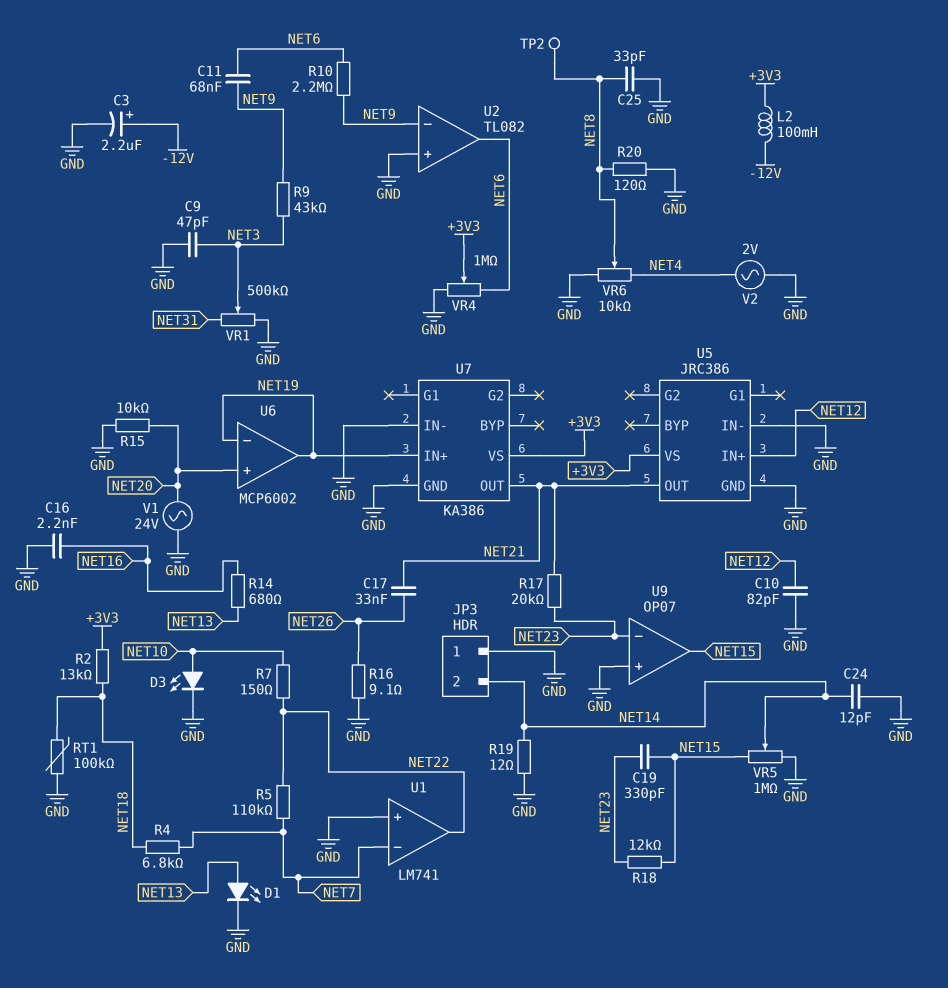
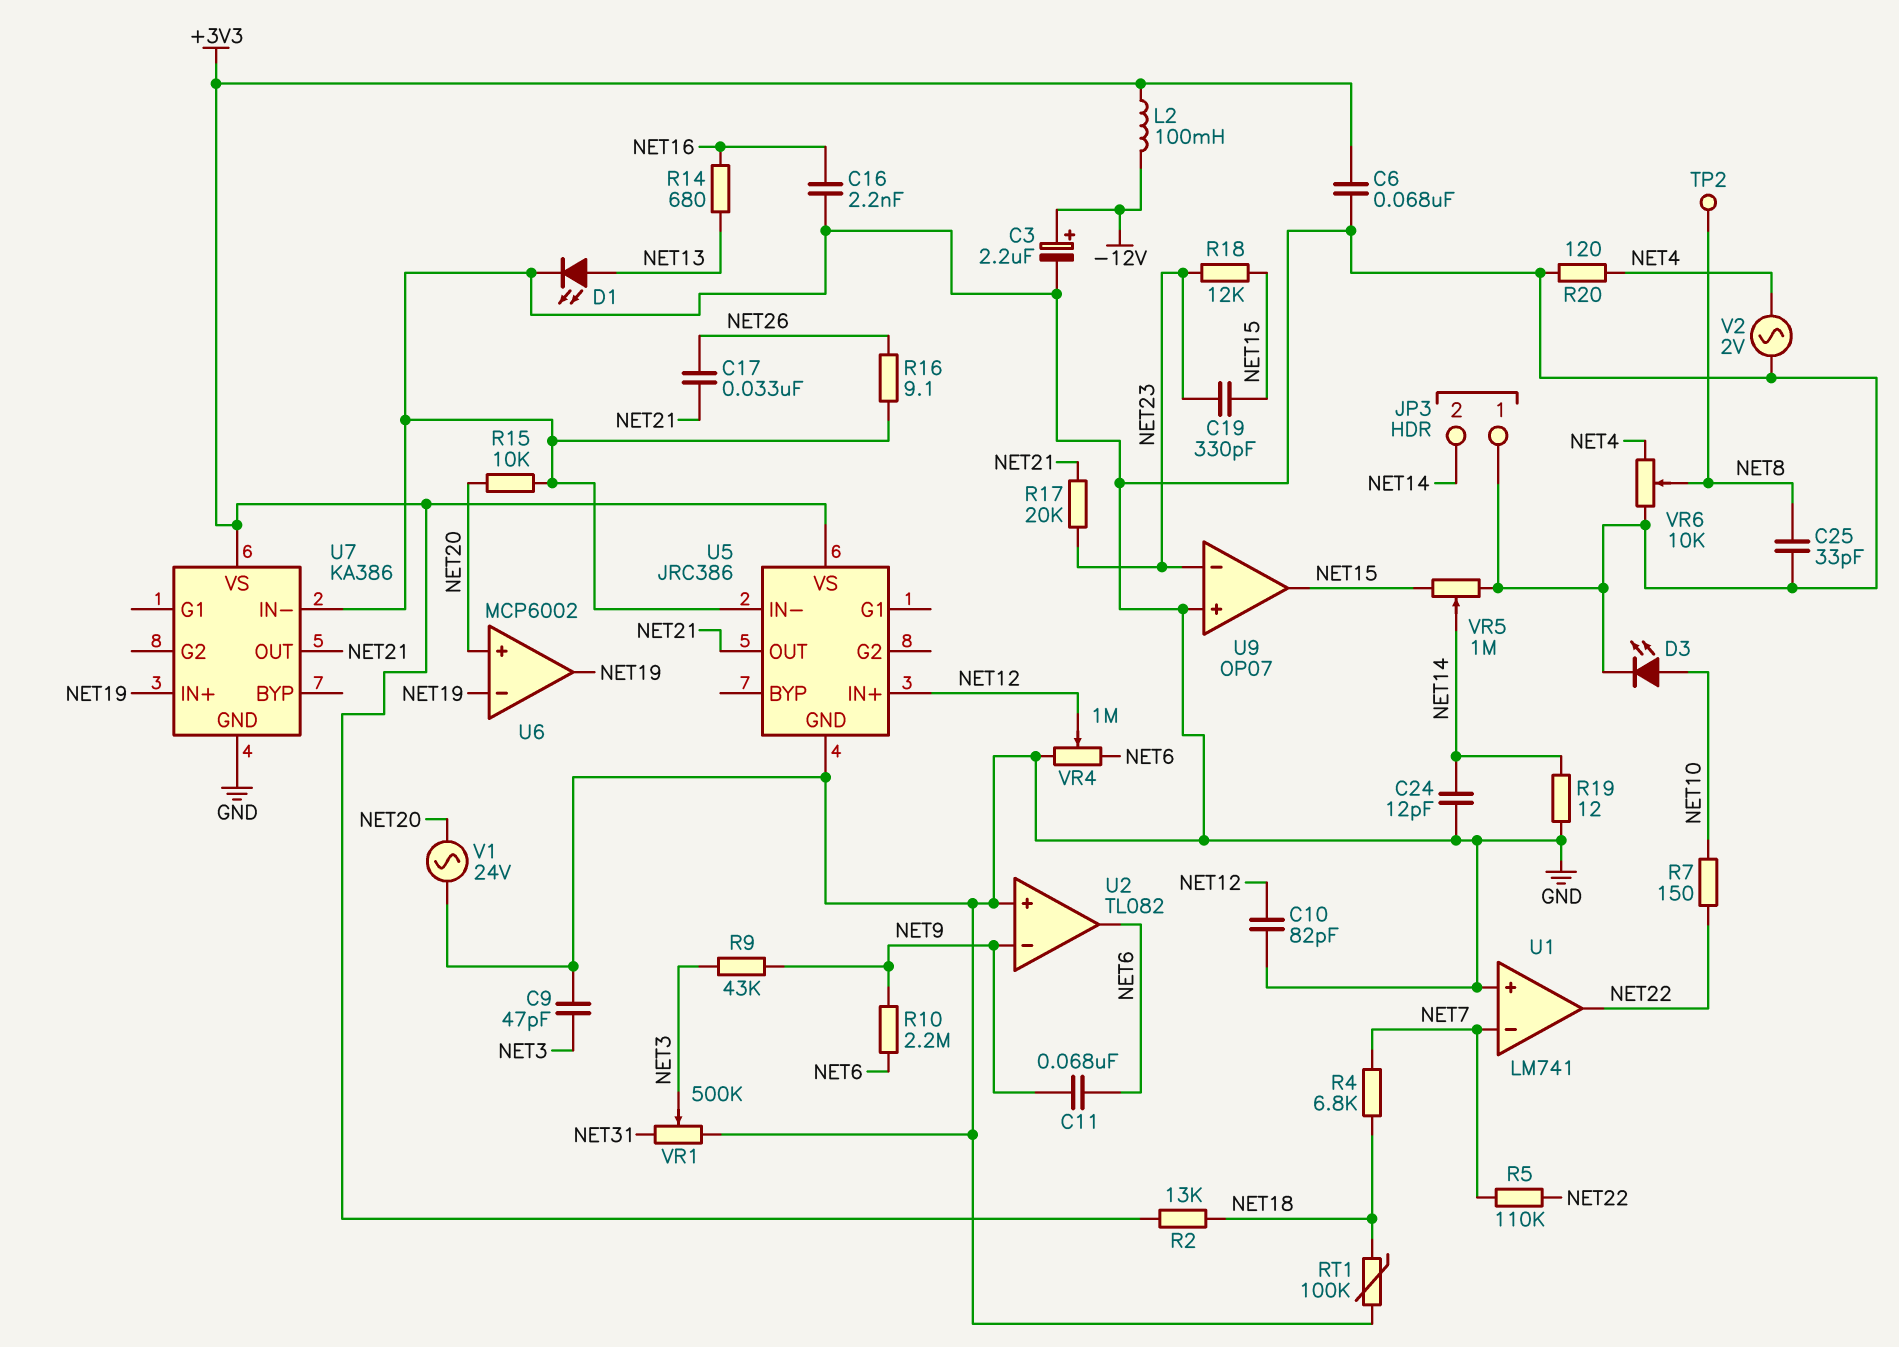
C6: none -> 68nF (+3V3, GND)
R20: 120 (GND, NET8) -> 120 (GND, NET4)
VR4: 1M (GND, NET6, wiper +3V3) -> 1M (GND, NET6, wiper NET12)

